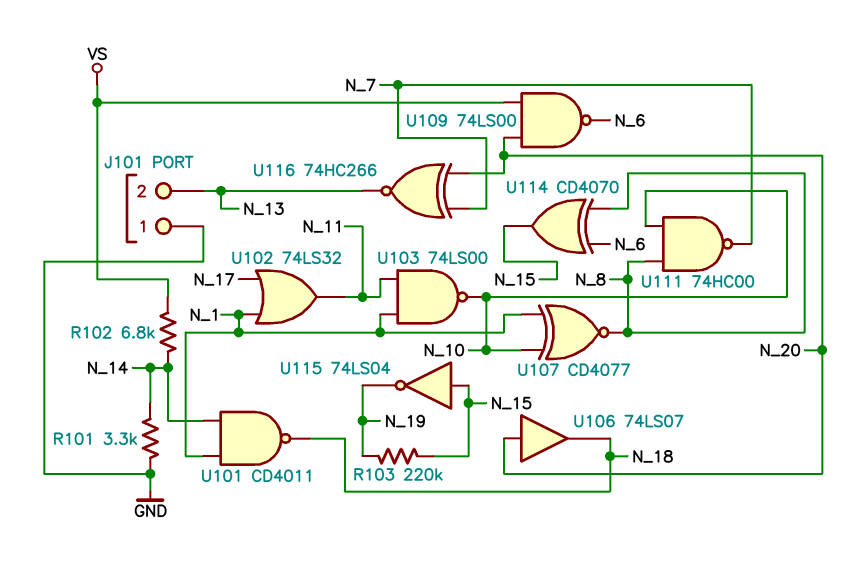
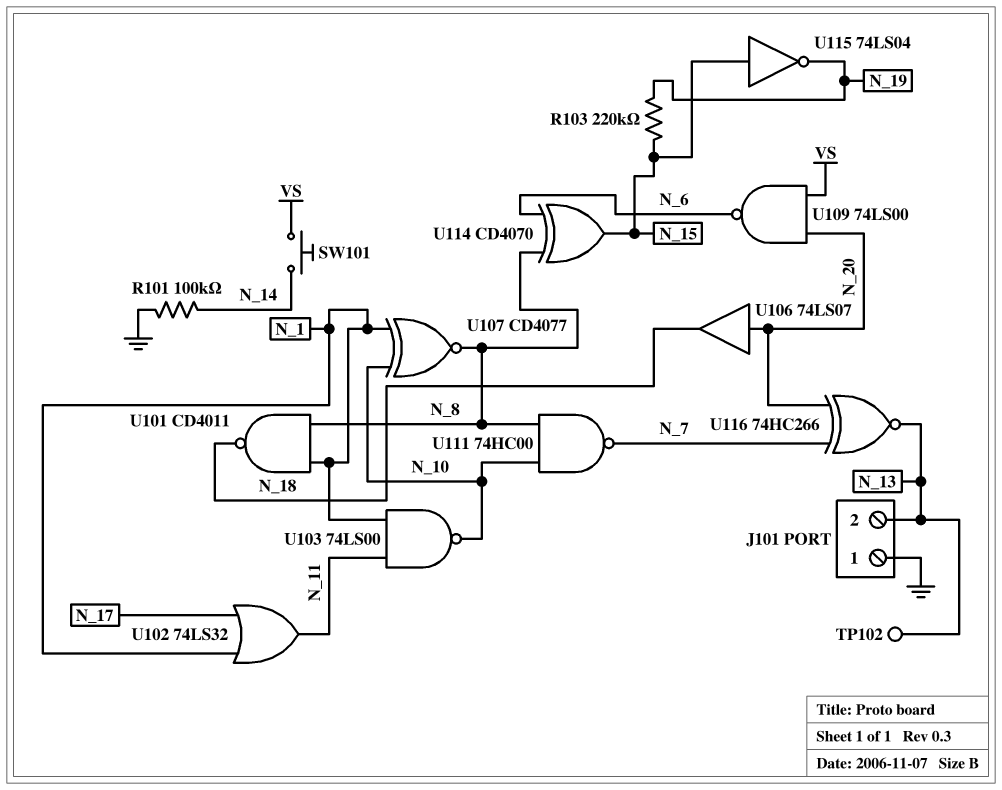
R101: 3.3k (GND, N_14) -> 100k (GND, N_14)
R102: 6.8k (N_14, VS) -> none
SW101: none -> button (N_14, VS)
TP102: none -> test point (N_13)
U101: NAND CD4011 (in N_1, in N_14, out N_18) -> NAND CD4011 (in N_1, in N_8, out N_18)

